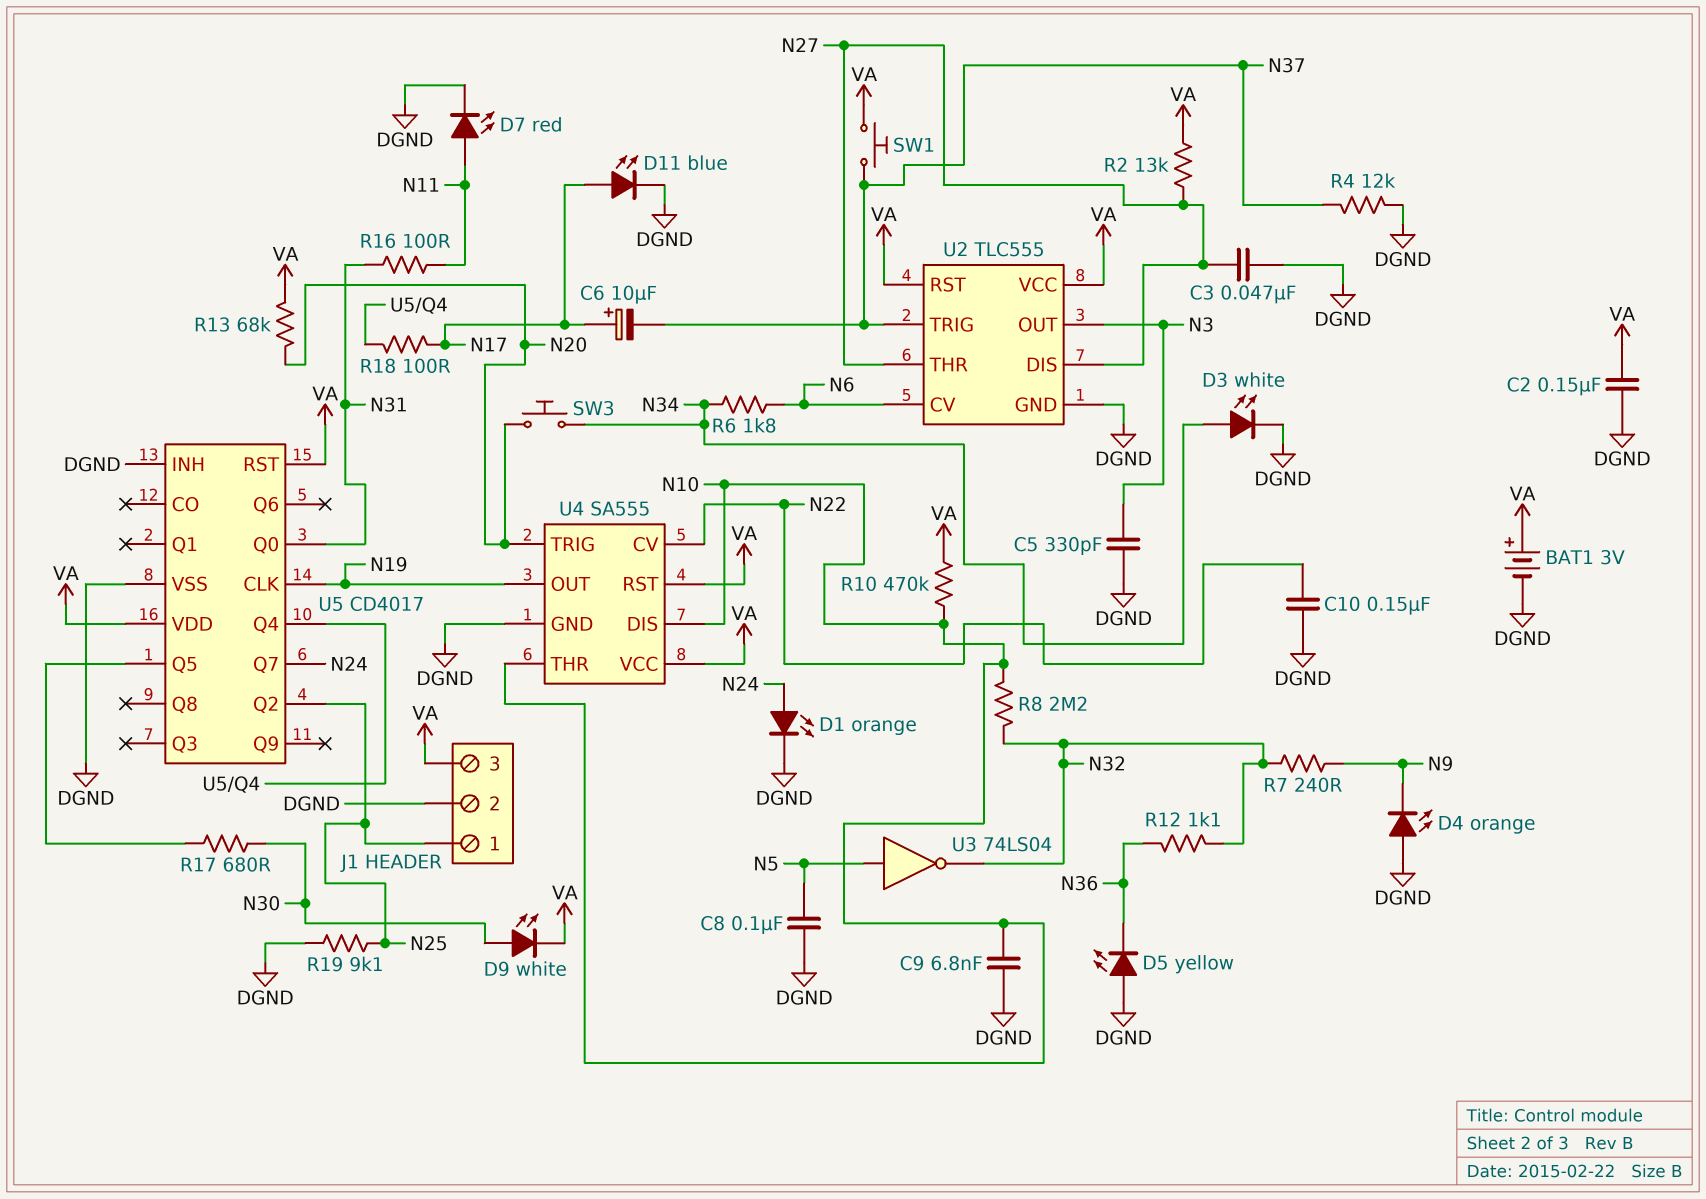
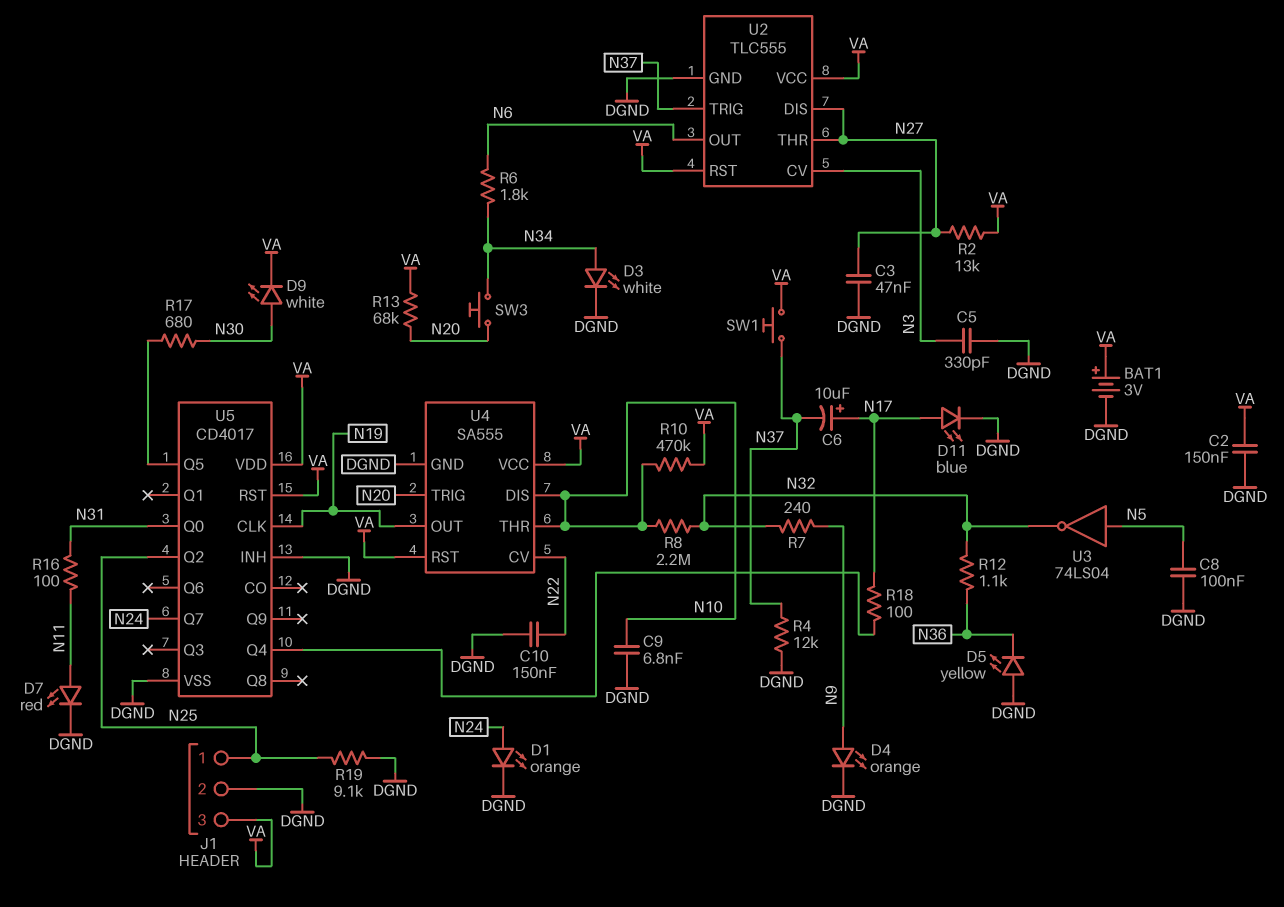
D4: LED orange (A DGND, K N9) -> LED orange (A N9, K DGND)
U2 pin CV: N6 -> N3
U2 pin OUT: N3 -> N6

